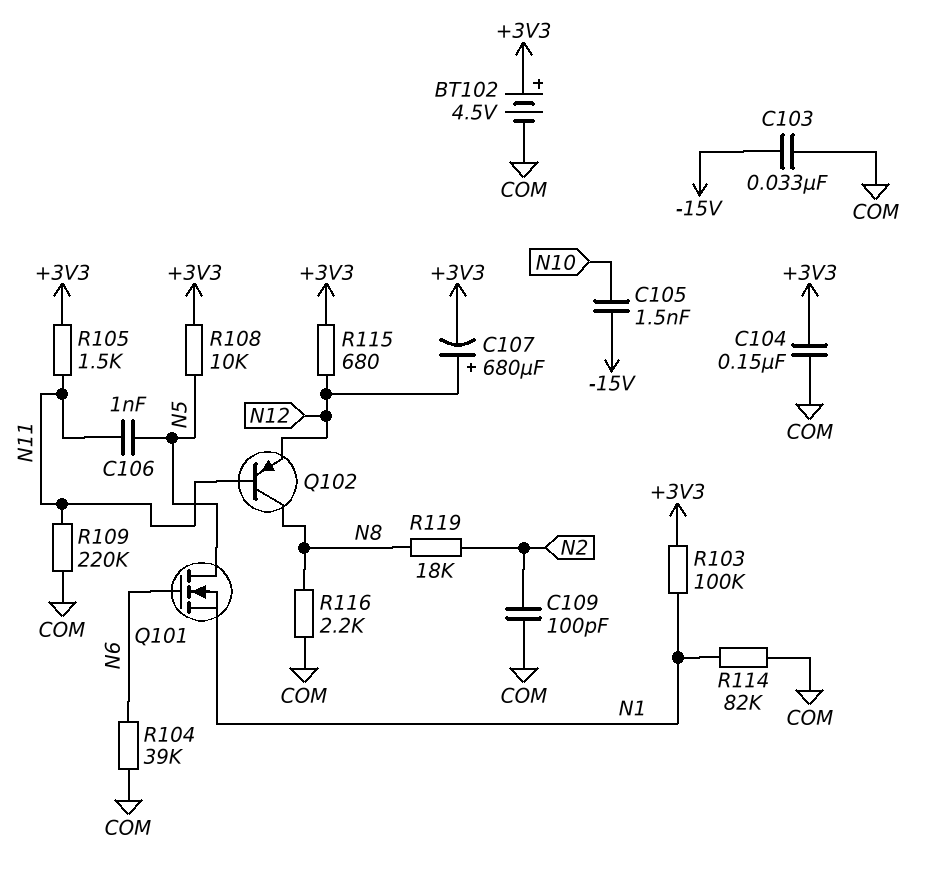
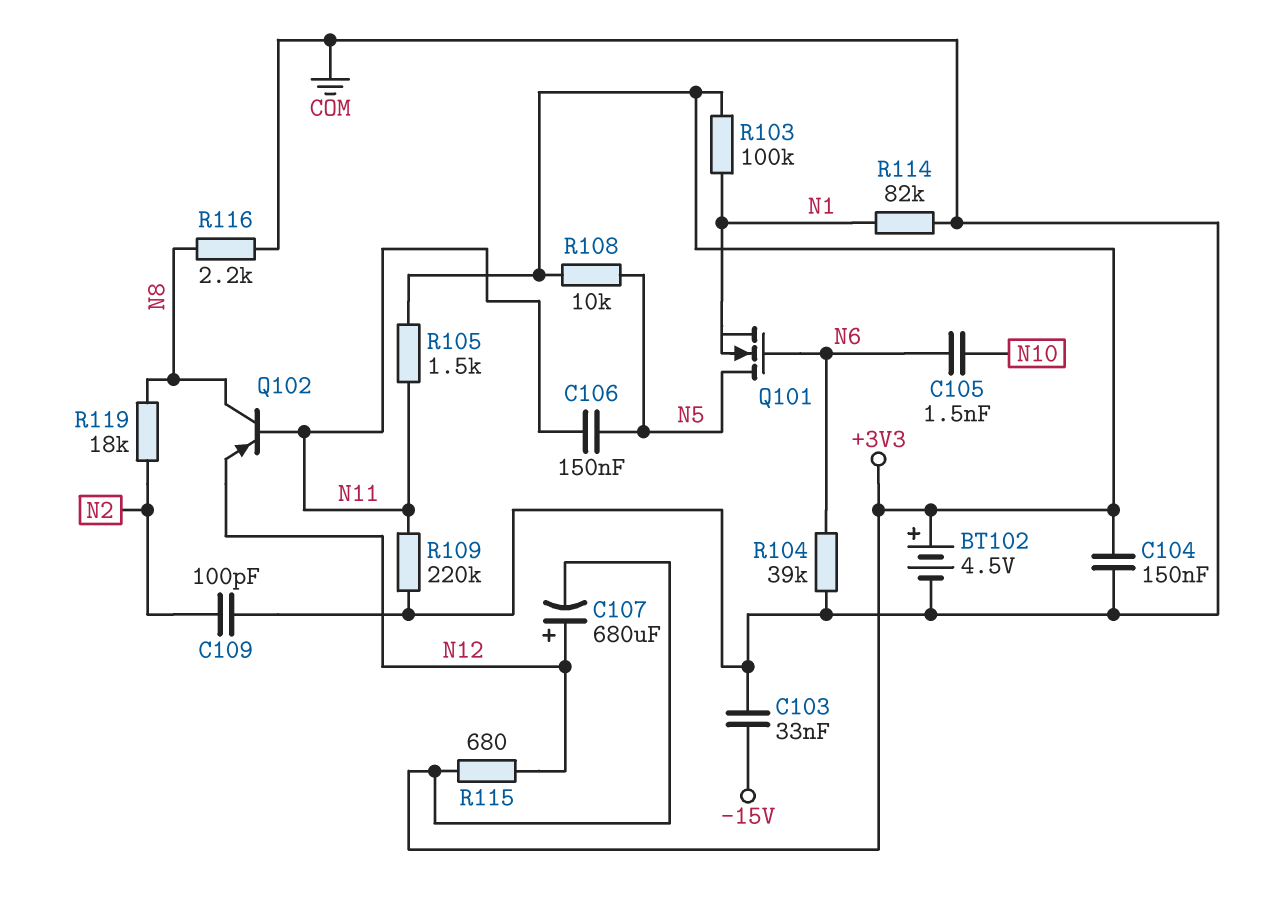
C105: 1.5nF (-15V, N10) -> 1.5nF (N6, N10)
C106: 1nF (N5, N11) -> 150nF (N5, N11)

